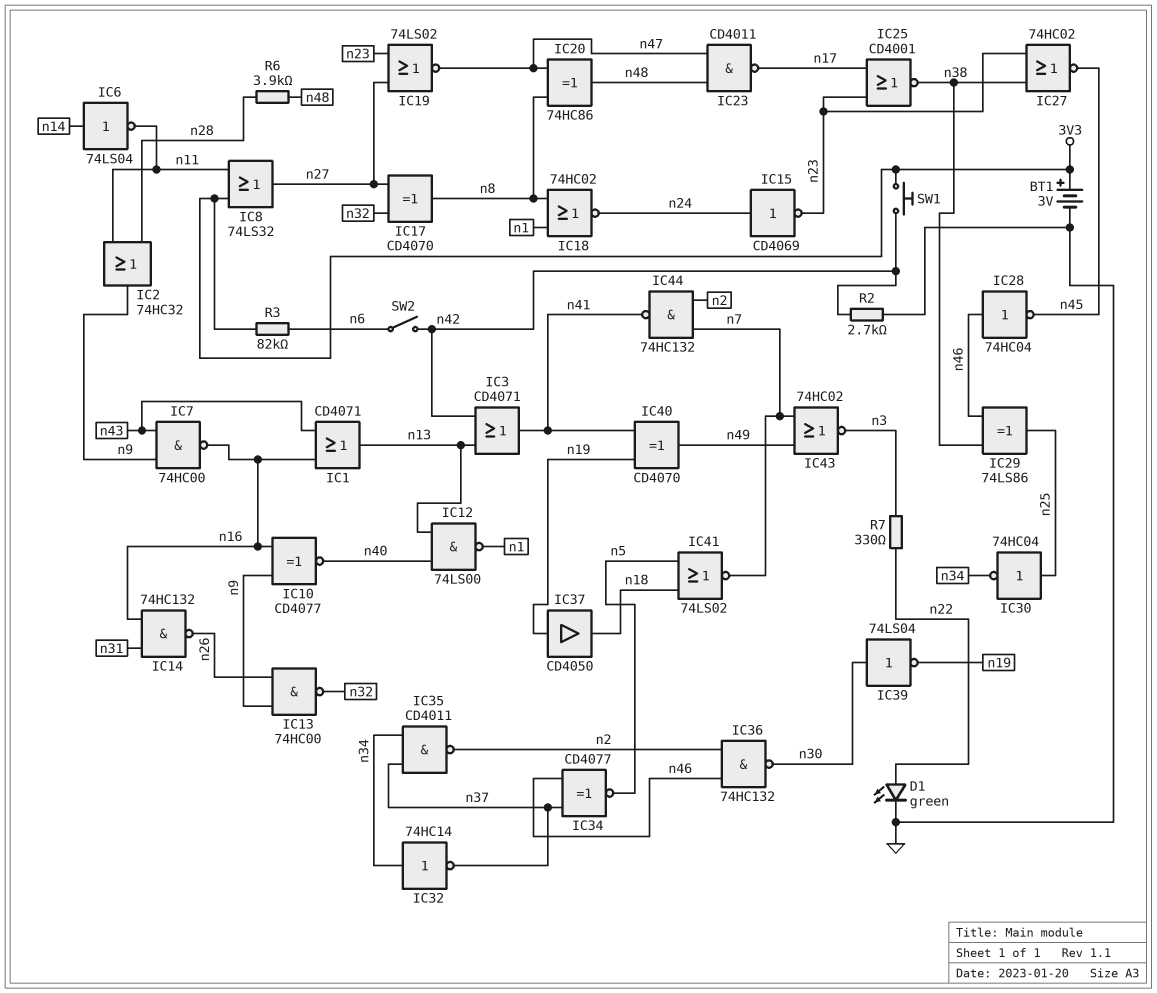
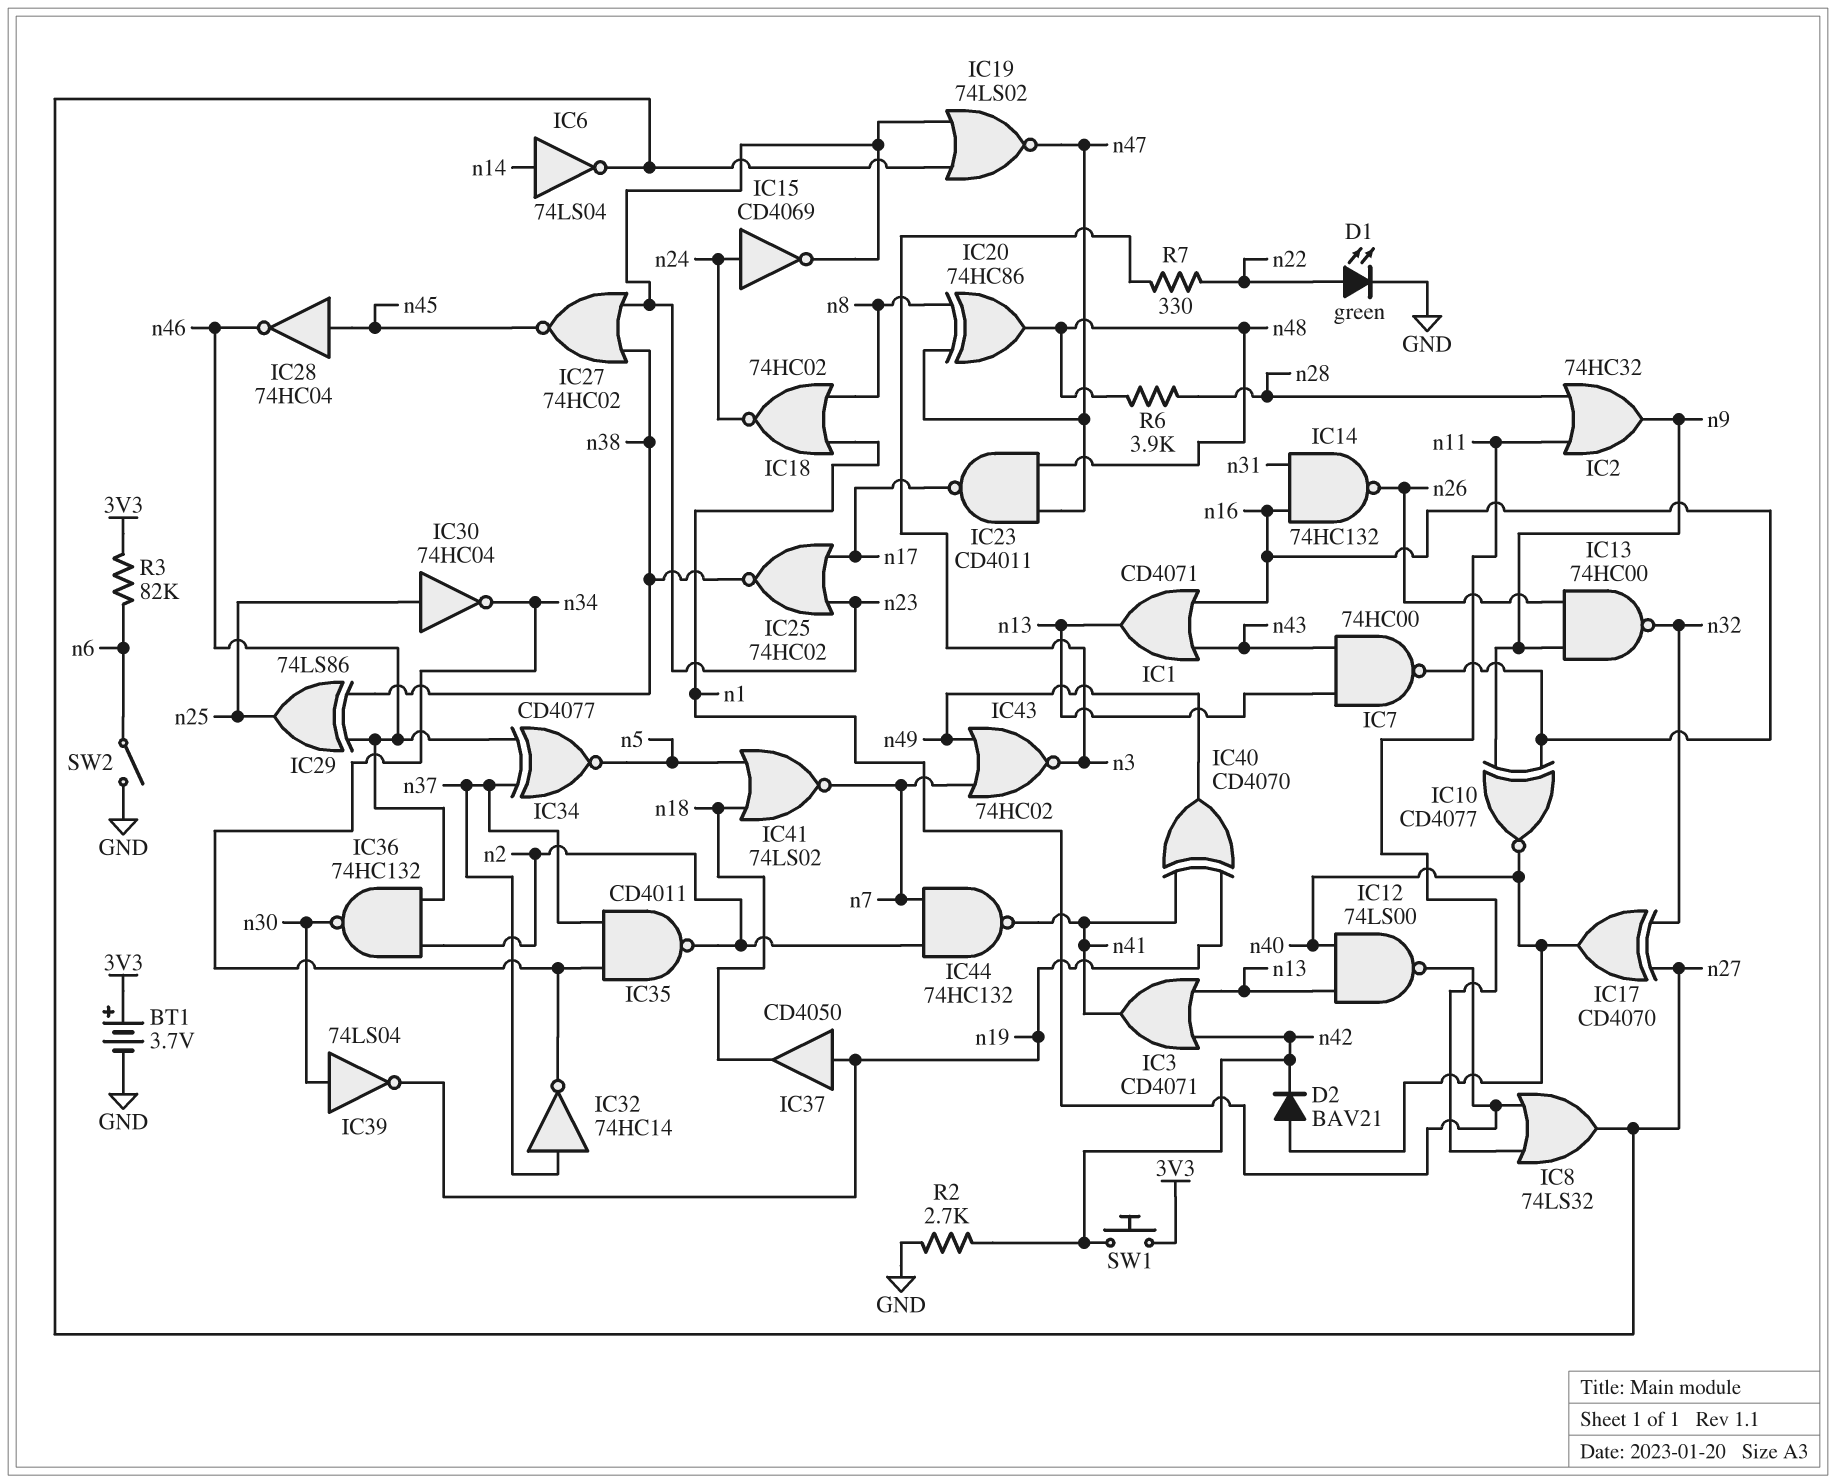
BT1: 3V (plus 3V3, minus GND) -> 3.7V (plus 3V3, minus GND)
D2: none -> diode BAV21 (A n40, K n42)
IC6: NOT 74LS04 (in n14, out n11) -> NOT 74LS04 (in n14, out n27)
IC7: NAND 74HC00 (in n9, in n43, out n16) -> NAND 74HC00 (in n13, in n43, out n16)
IC8: OR 74LS32 (in 3V3, in n11, out n27) -> OR 74LS32 (in n1, in n11, out n27)
IC17: XOR CD4070 (in n27, in n32, out n8) -> XOR CD4070 (in n27, in n32, out n40)
IC25: NOR CD4001 (in n17, in n23, out n38) -> NOR 74HC02 (in n17, in n23, out n38)
IC28: NOT 74HC04 (in n46, out n45) -> NOT 74HC04 (in n45, out n46)
IC32: NOT 74HC14 (in n34, out n37) -> NOT 74HC14 (in n37, out n34)
SW2: switch (n6, n42) -> switch (GND, n6)

